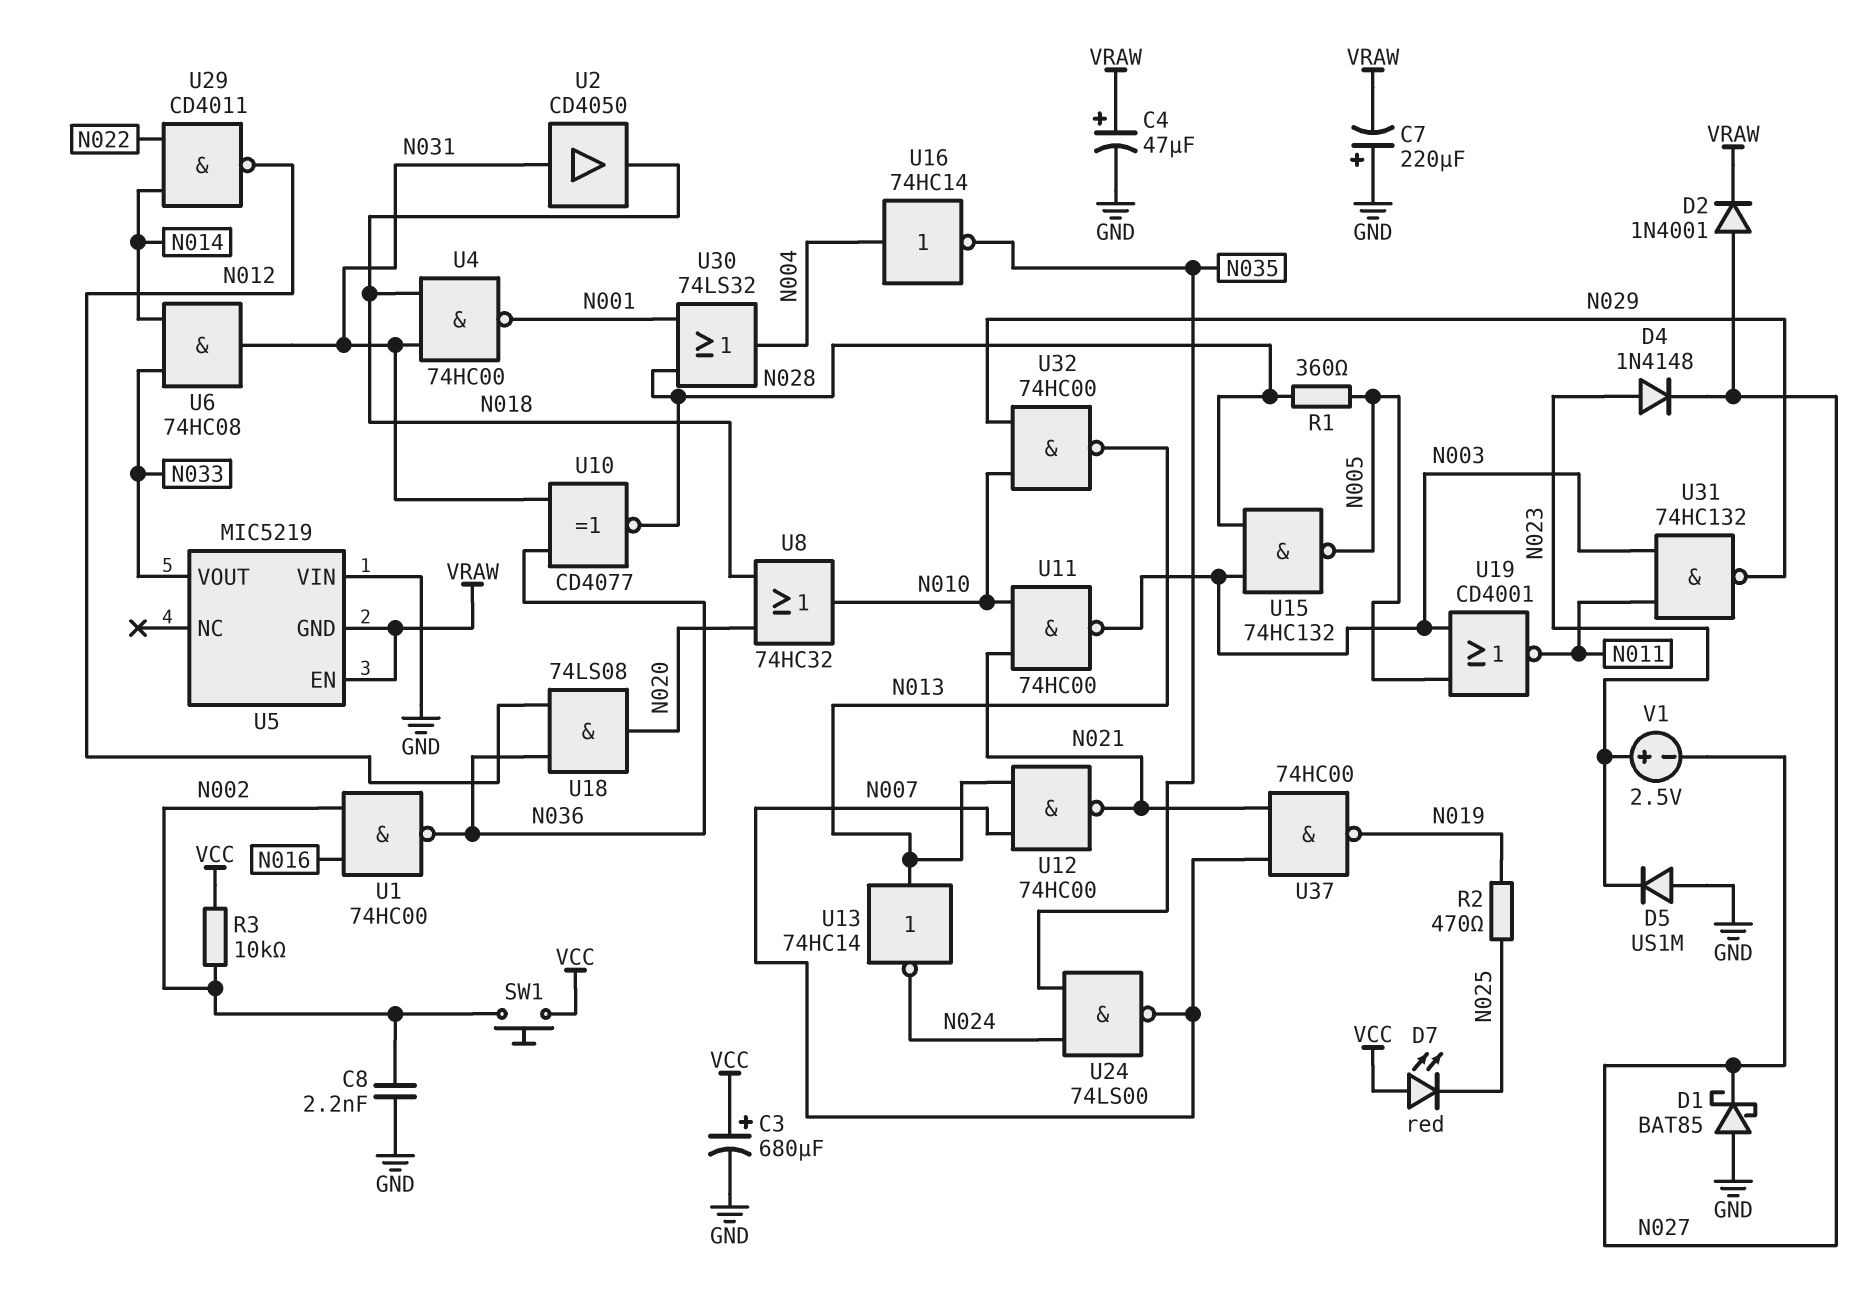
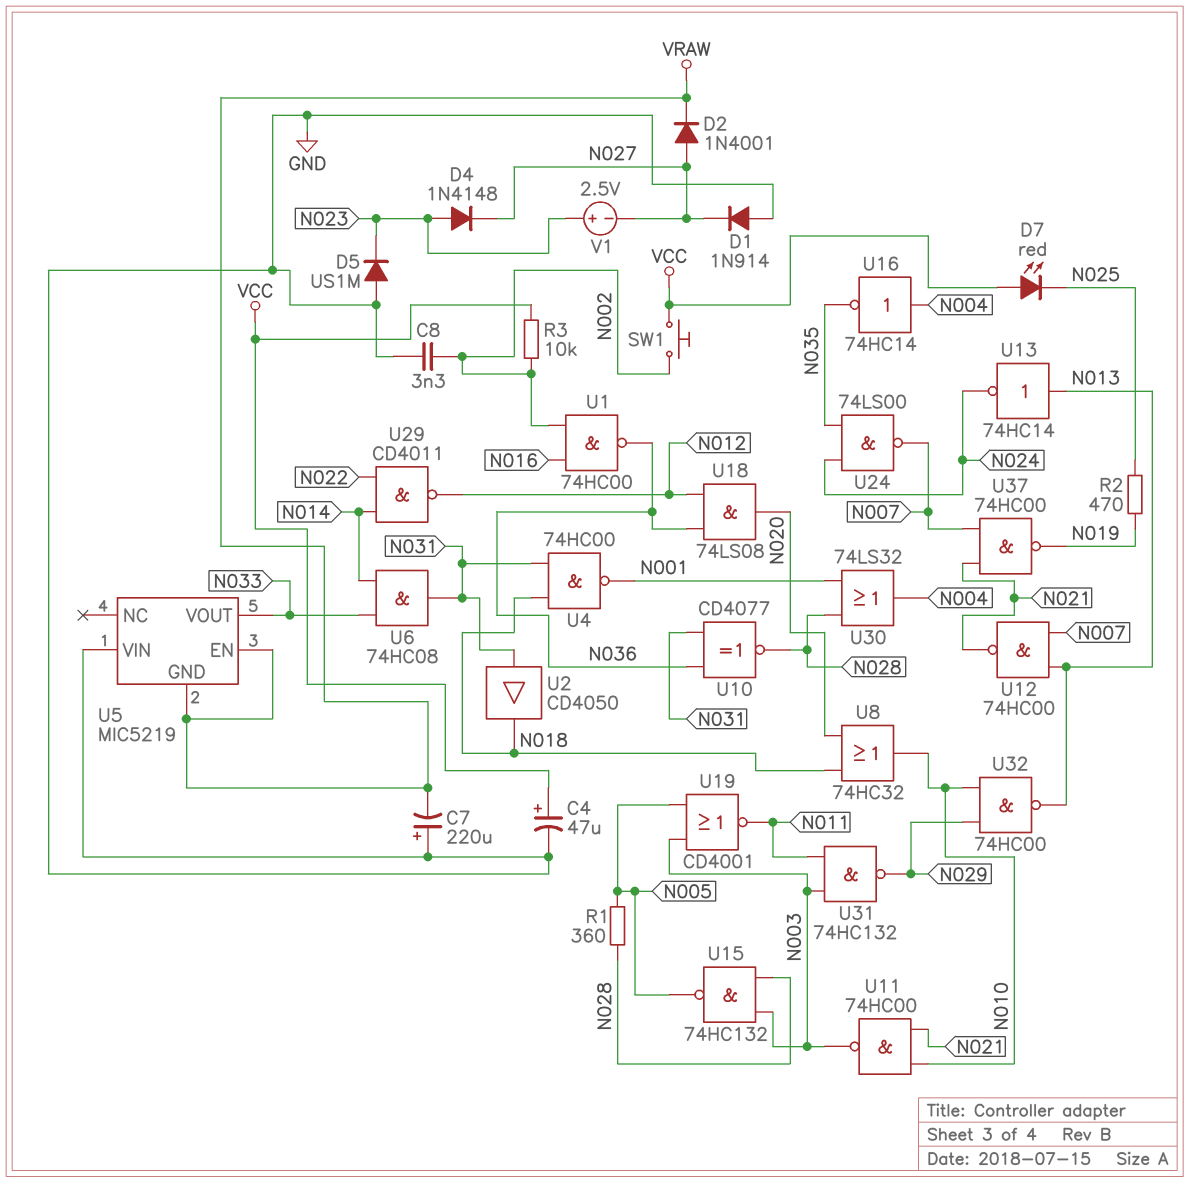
C3: 680uF (plus VCC, minus GND) -> none
C4: 47uF (plus VRAW, minus GND) -> 47uF (plus VCC, minus GND)
C8: 2.2nF (GND, N002) -> 3.3nF (GND, N002)
D1: schottky BAT85 (A GND, K N027) -> diode 1N914 (A GND, K N027)

